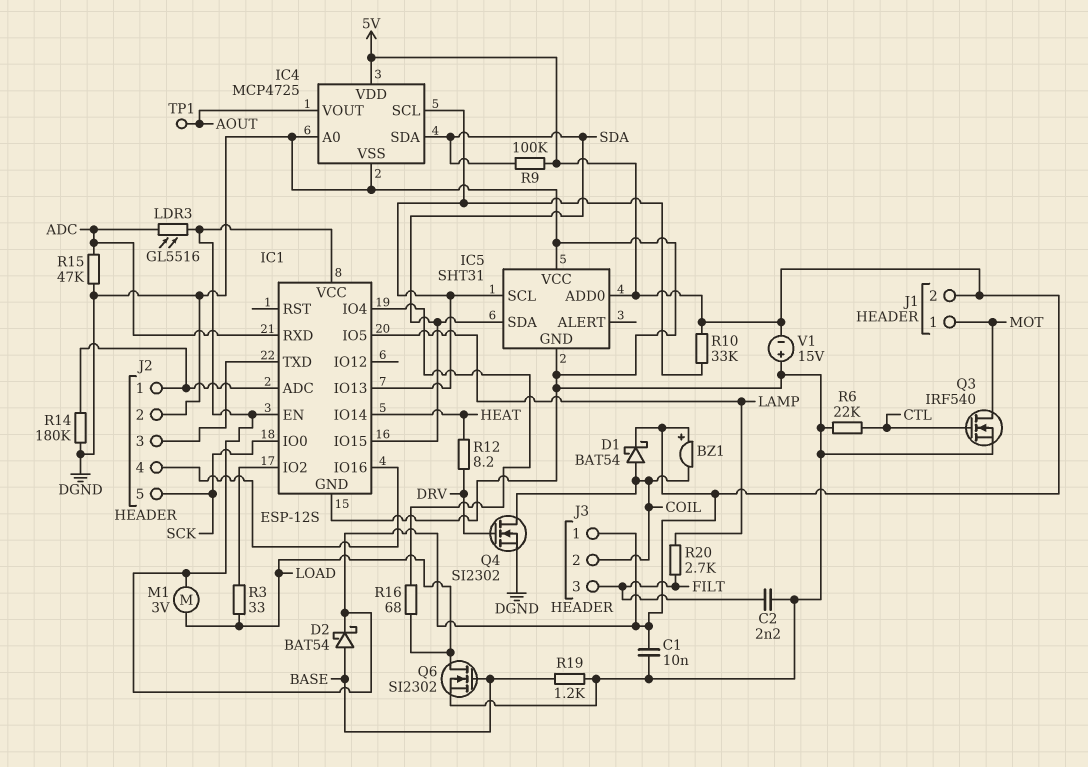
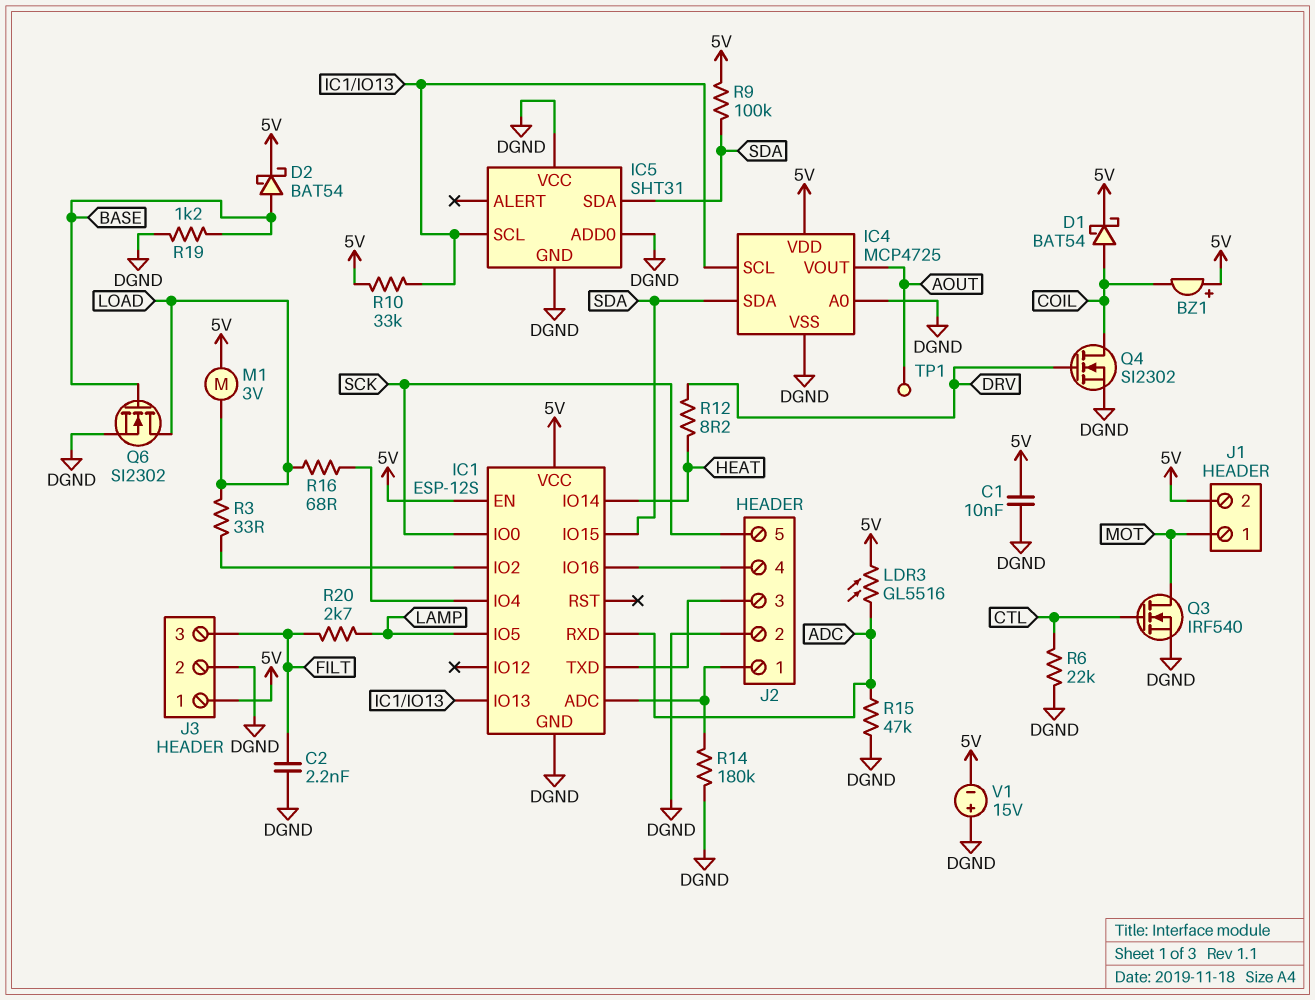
IC5 pin ADD0: 5V -> DGND
J3 pin 2: COIL -> DGND

